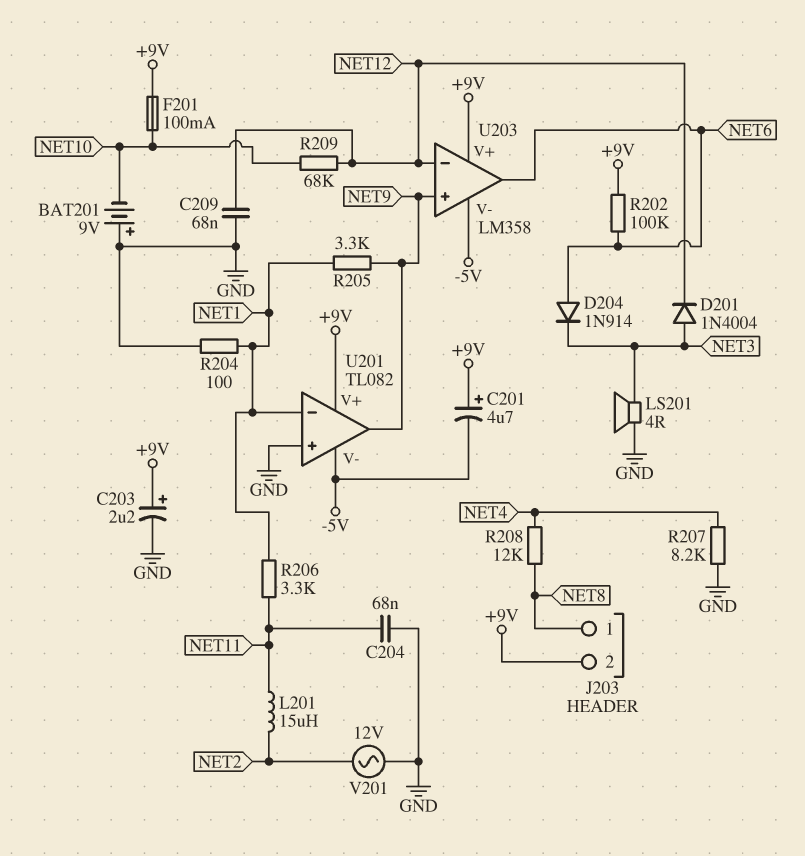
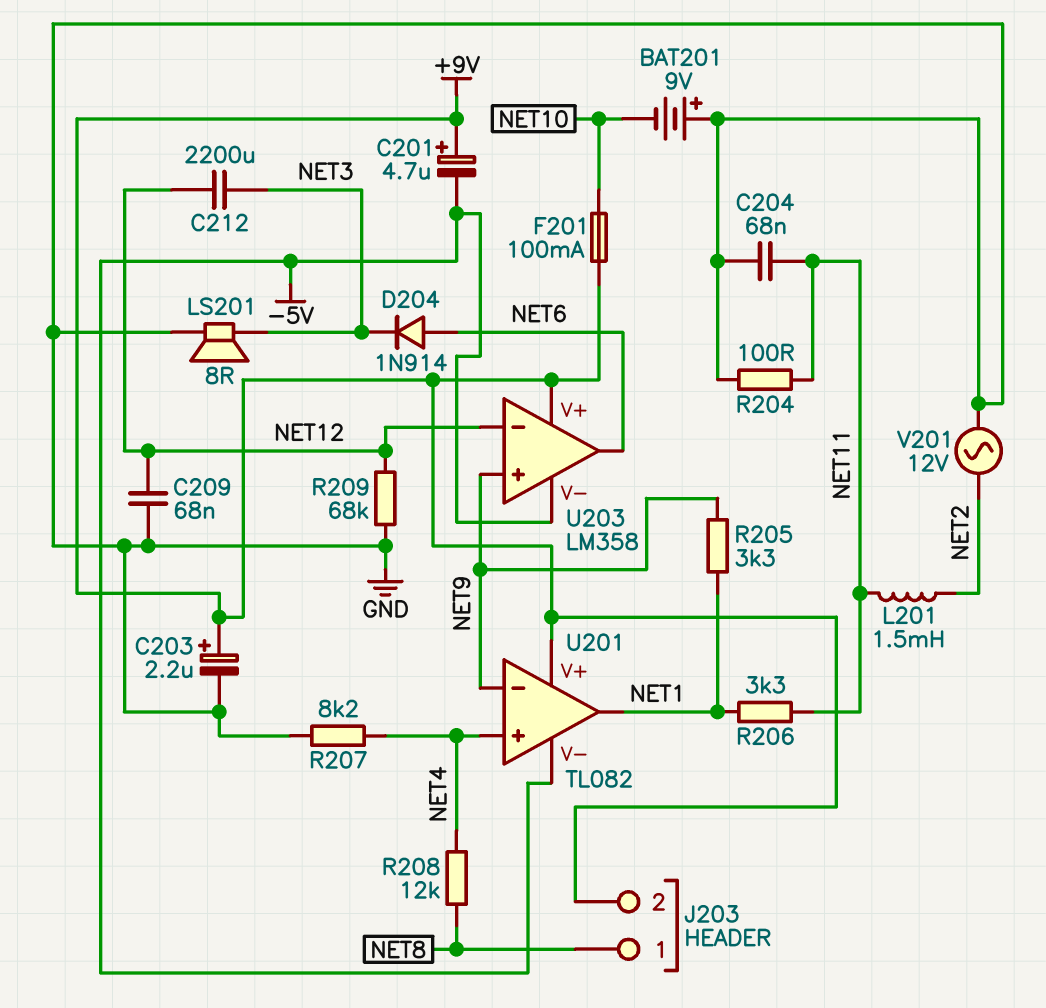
C212: none -> 2200uF (NET3, NET12)
D201: diode 1N4004 (A NET3, K NET12) -> none
L201: 15uH (NET2, NET11) -> 1.5mH (NET2, NET11)
LS201: speaker 4R (GND, NET3) -> speaker 8R (GND, NET3)
R202: 100k (+9V, NET6) -> none
R204: 100 (GND, NET1) -> 100 (GND, NET11)
R209: 68k (NET10, NET12) -> 68k (GND, NET12)
U201 pin in+: GND -> NET4
U201 pin in-: NET1 -> NET9
U201 pin out: NET9 -> NET1

